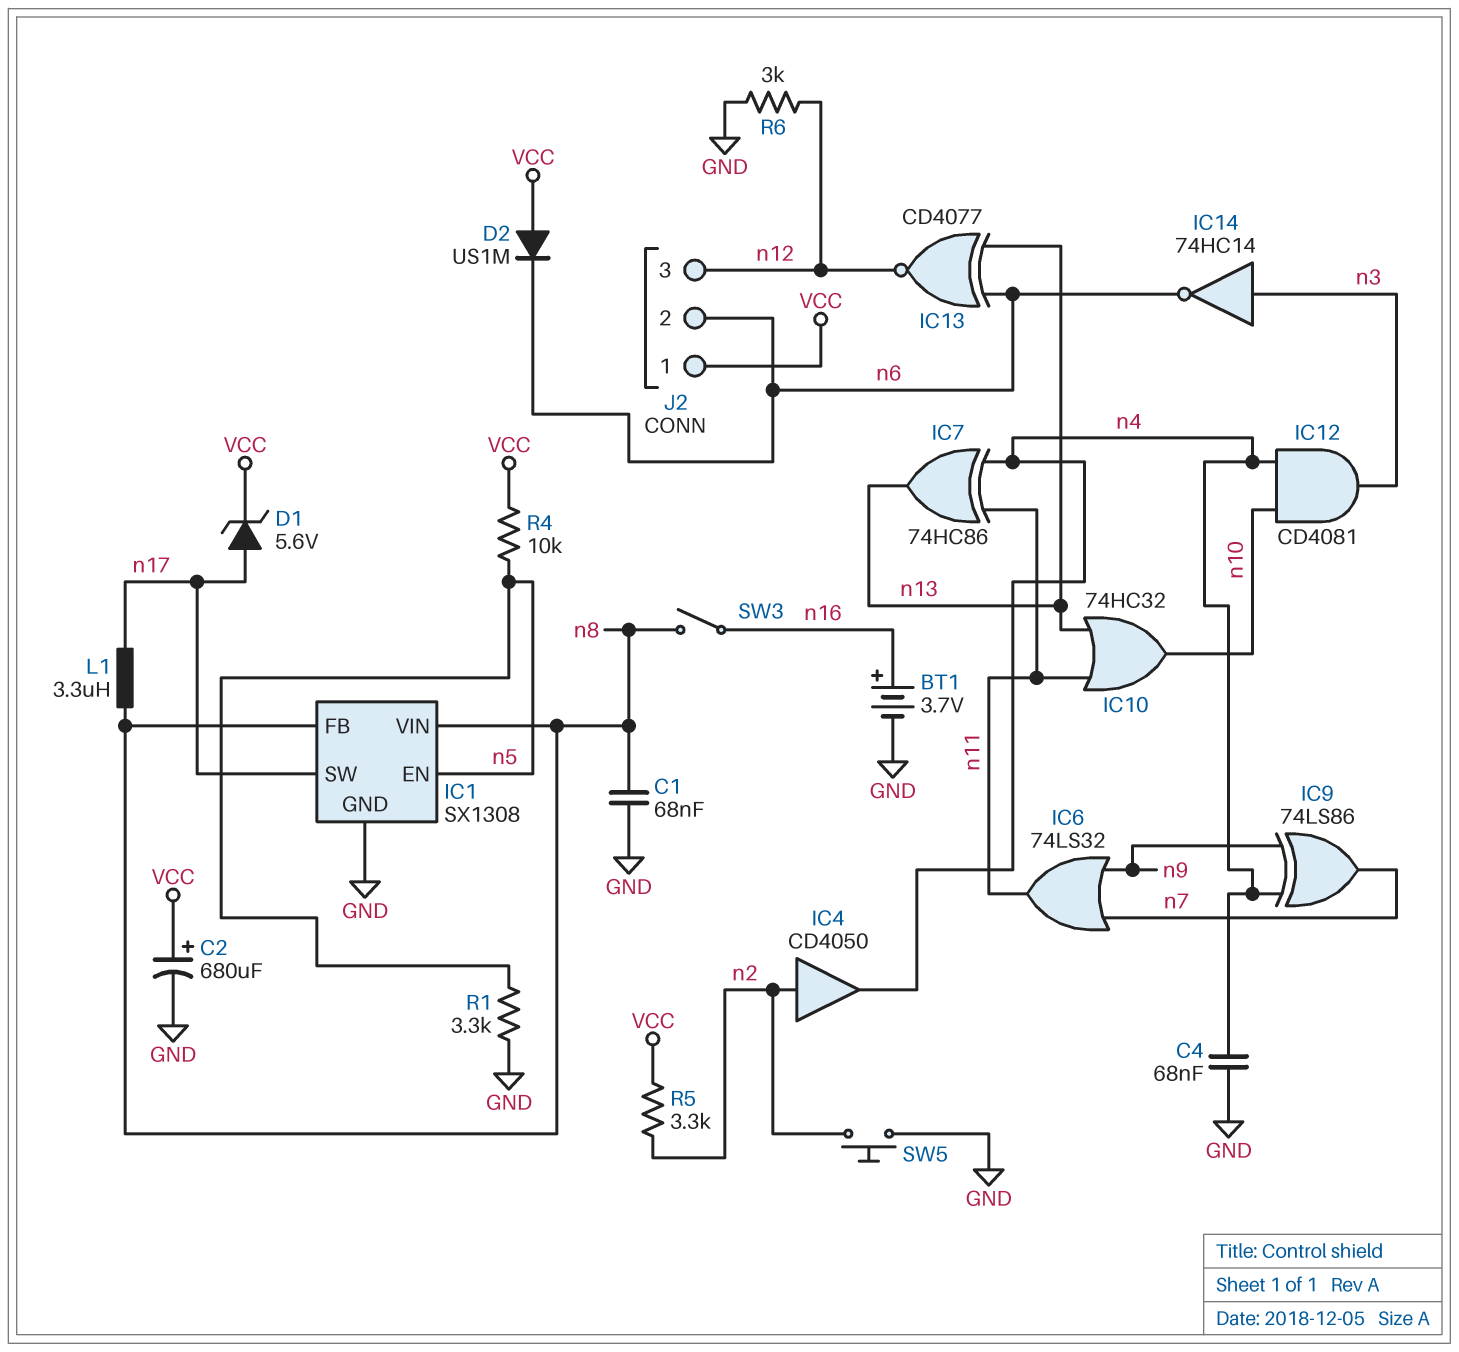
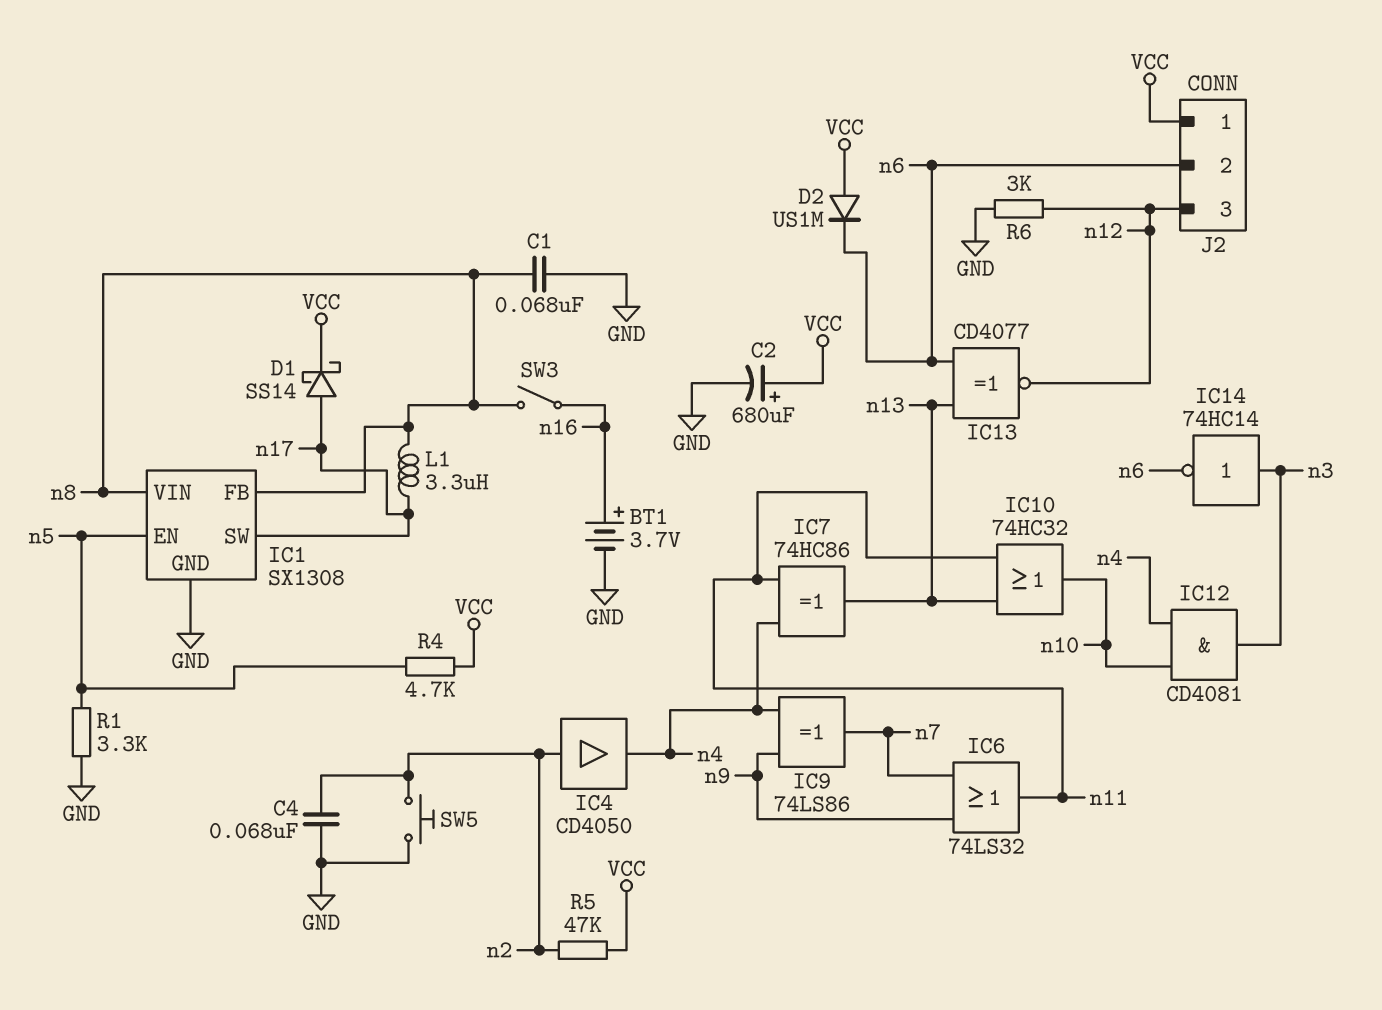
C4: 68nF (GND, n4) -> 68nF (GND, n2)
D1: zener 5.6V (A n17, K VCC) -> schottky SS14 (A n17, K VCC)
R4: 10k (VCC, n5) -> 4.7k (VCC, n5)
R5: 3.3k (VCC, n2) -> 47k (VCC, n2)

